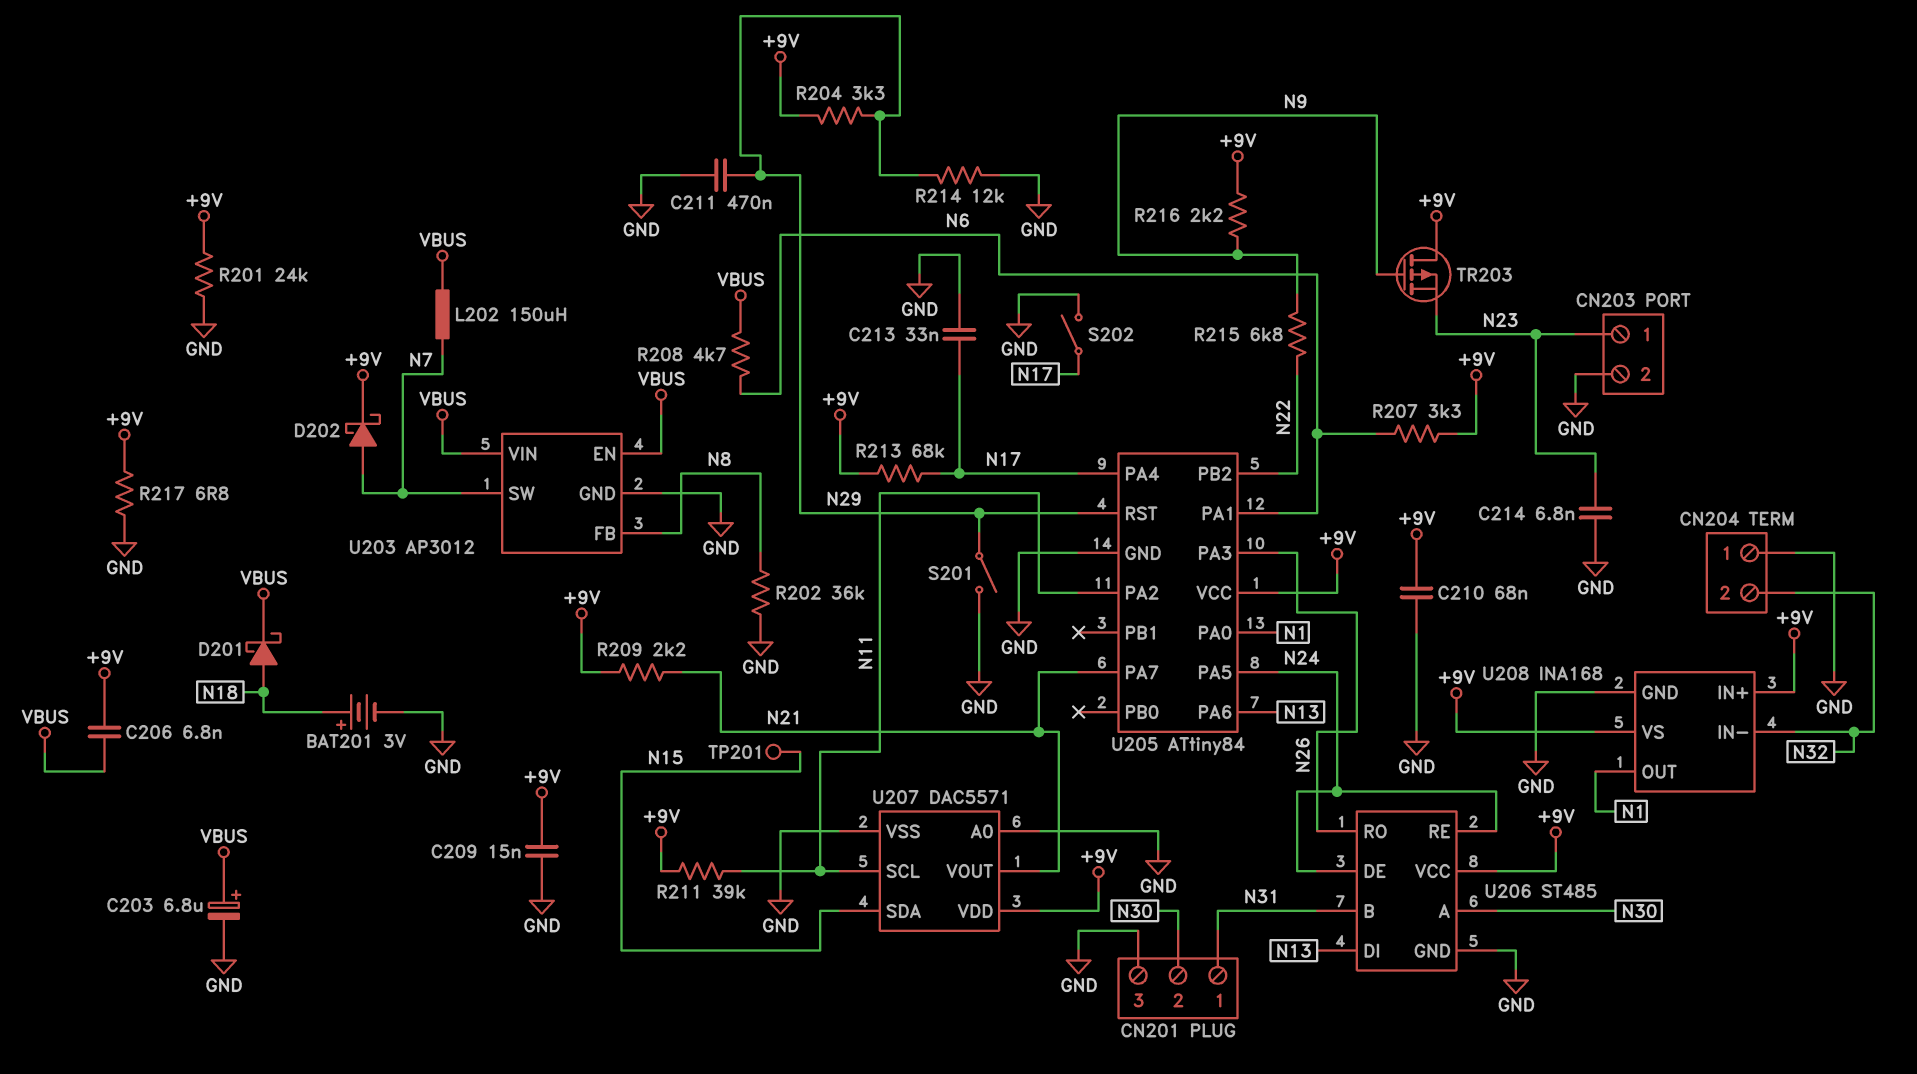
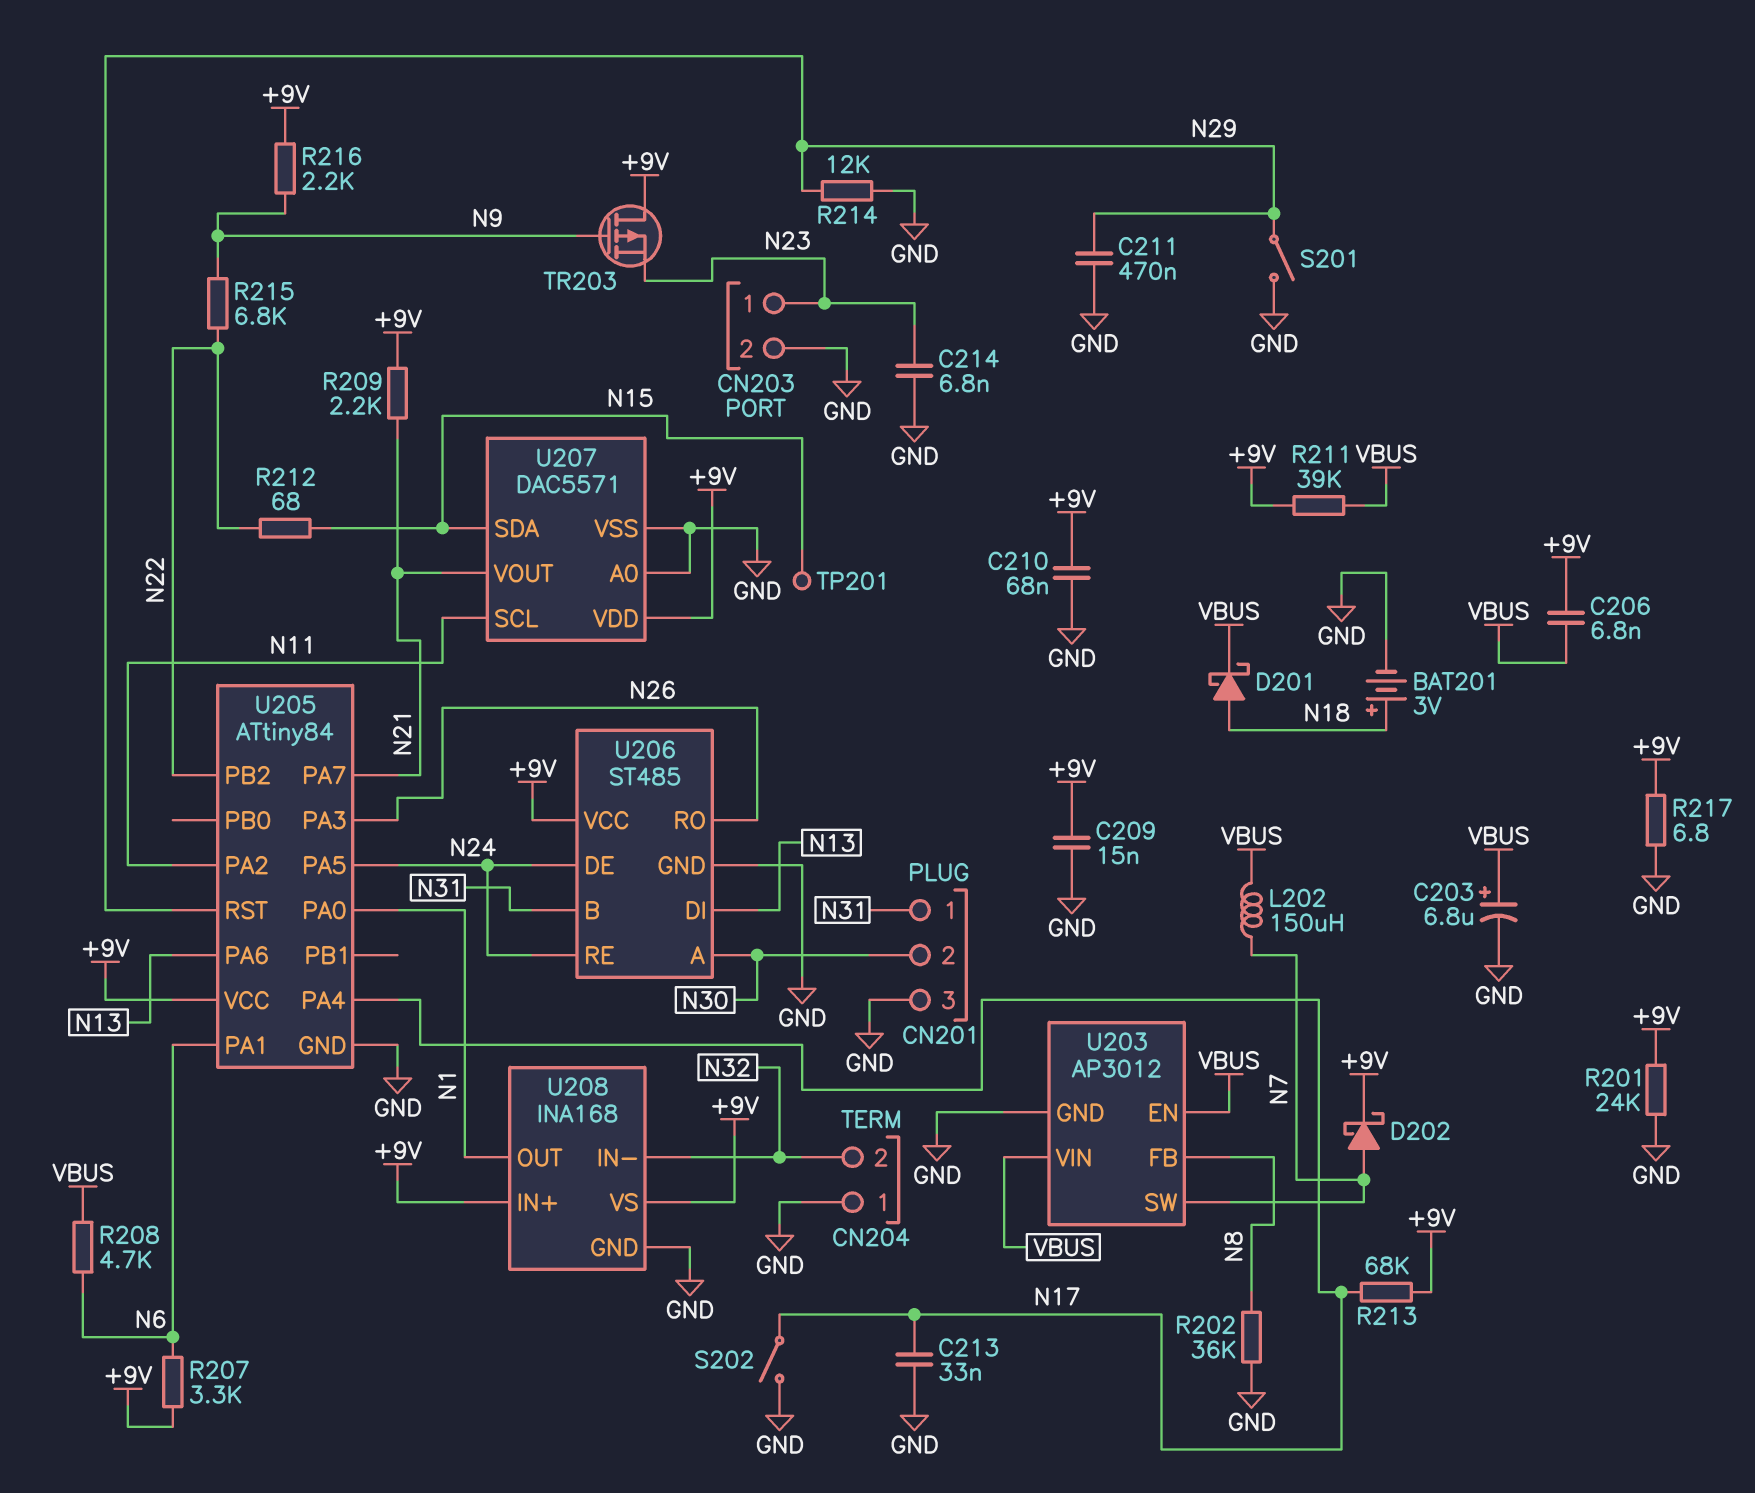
R204: 3.3k (+9V, N29) -> none
R211: 39k (+9V, N11) -> 39k (+9V, VBUS)
R212: none -> 68 (N15, N22)

